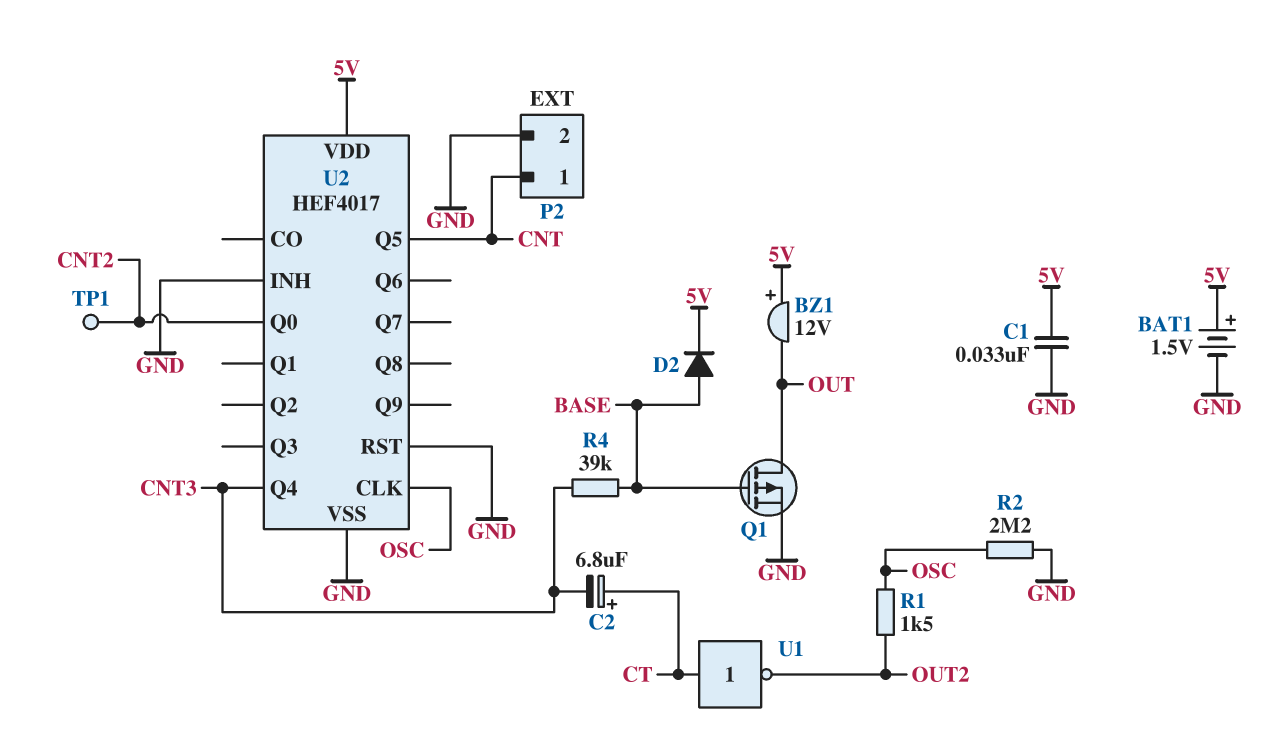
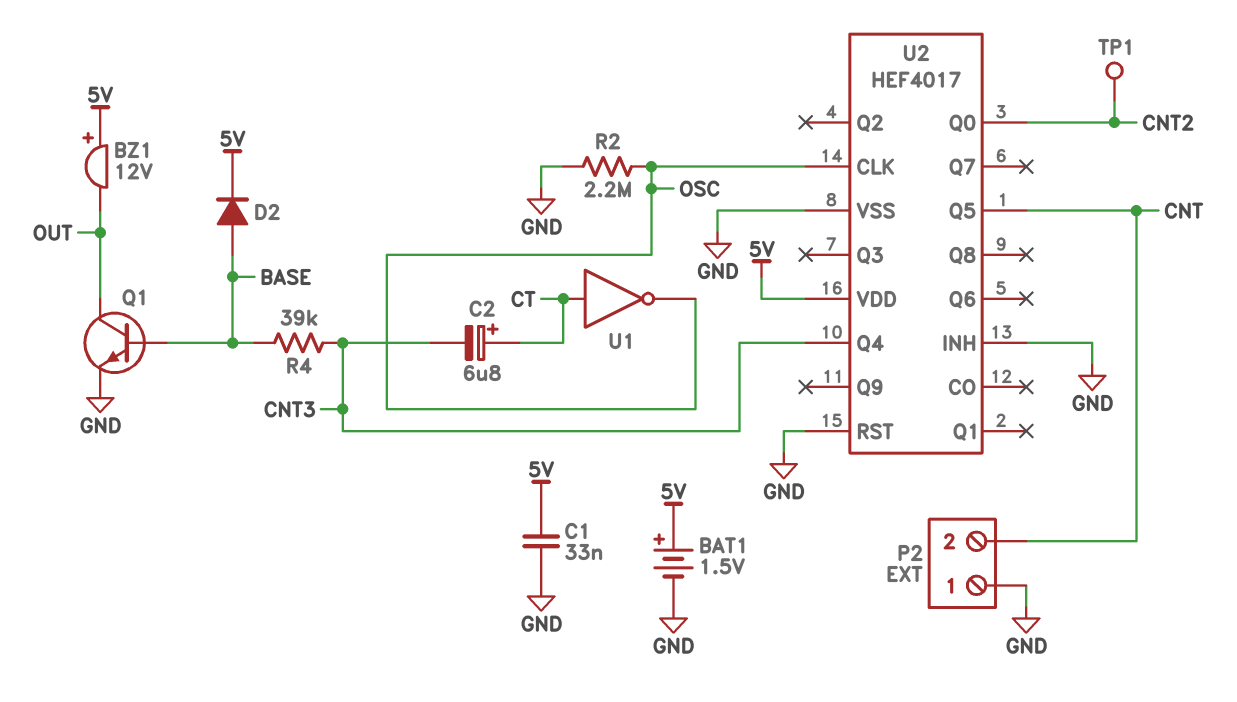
P2 pin 1: CNT -> GND
P2 pin 2: GND -> CNT
Q1: PMOS (G BASE, D OUT, S GND) -> NPN (B BASE, C OUT, E GND)
R1: 1.5k (OSC, OUT2) -> none
U1: NOT (in CT, out OUT2) -> NOT (in CT, out OSC)

